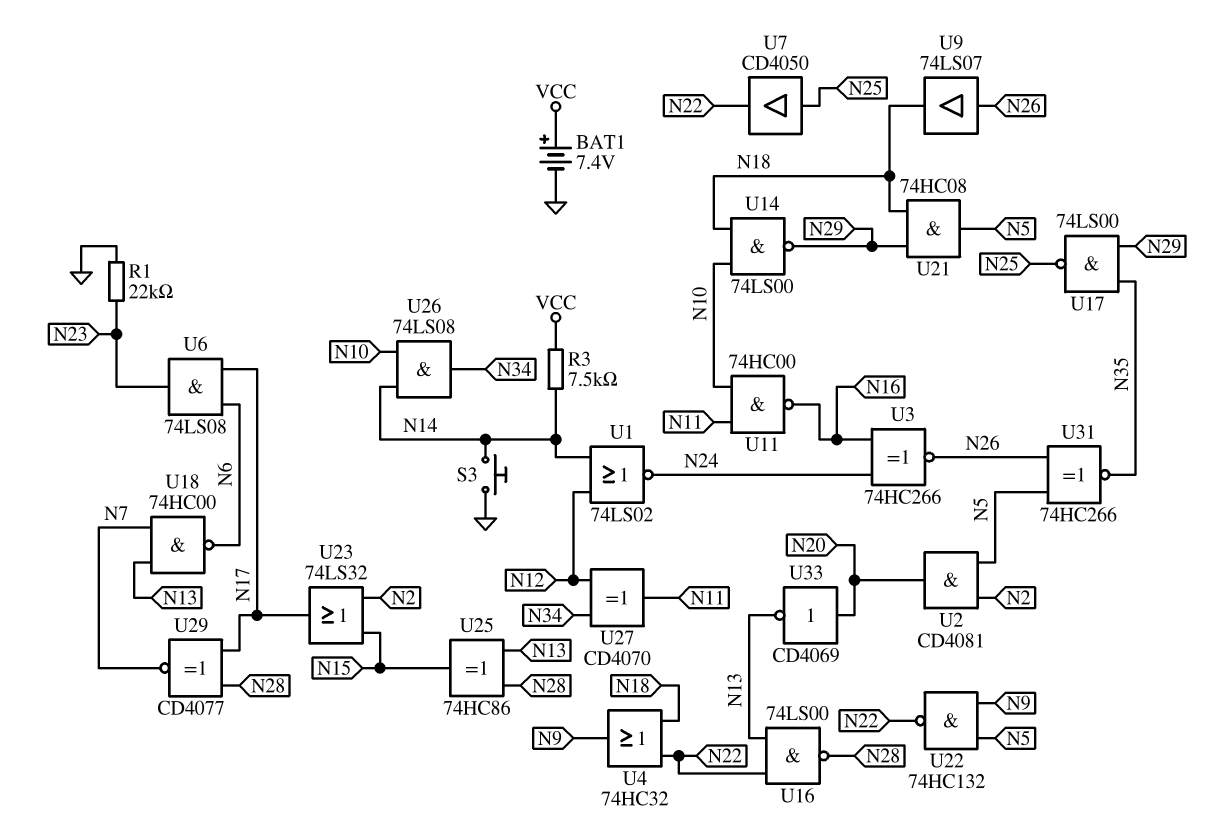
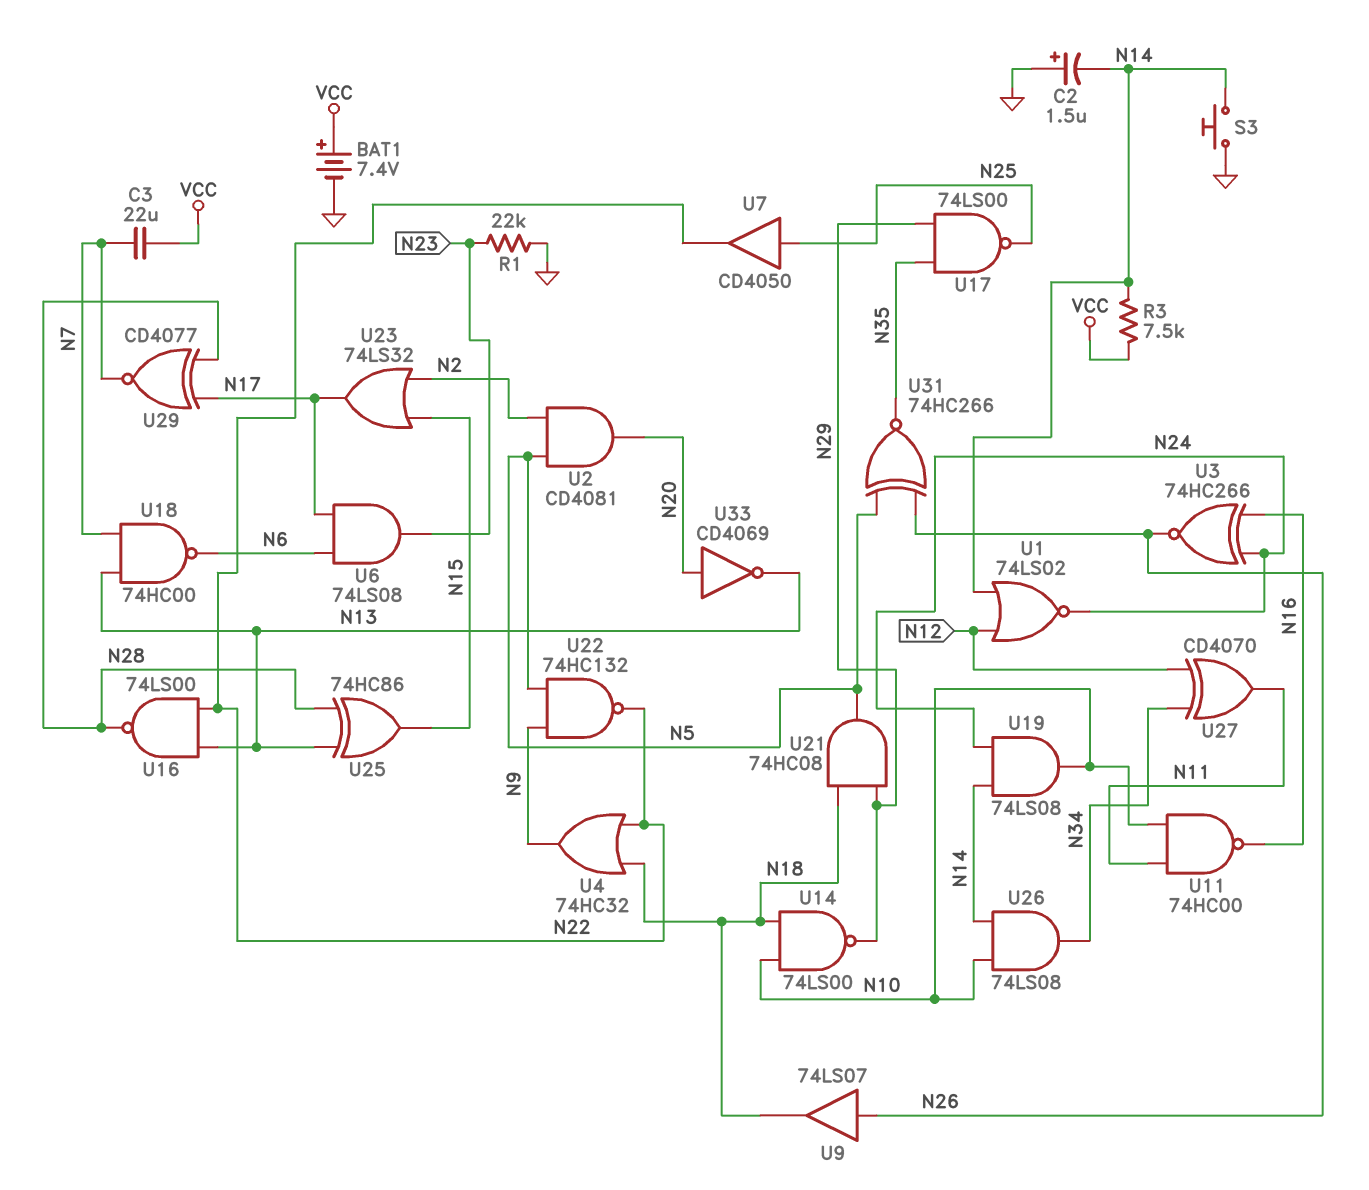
C2: none -> 1.5uF (plus GND, minus N14)
C3: none -> 22uF (N7, VCC)
U19: none -> AND 74LS08 (in N14, in N24, out N10)

